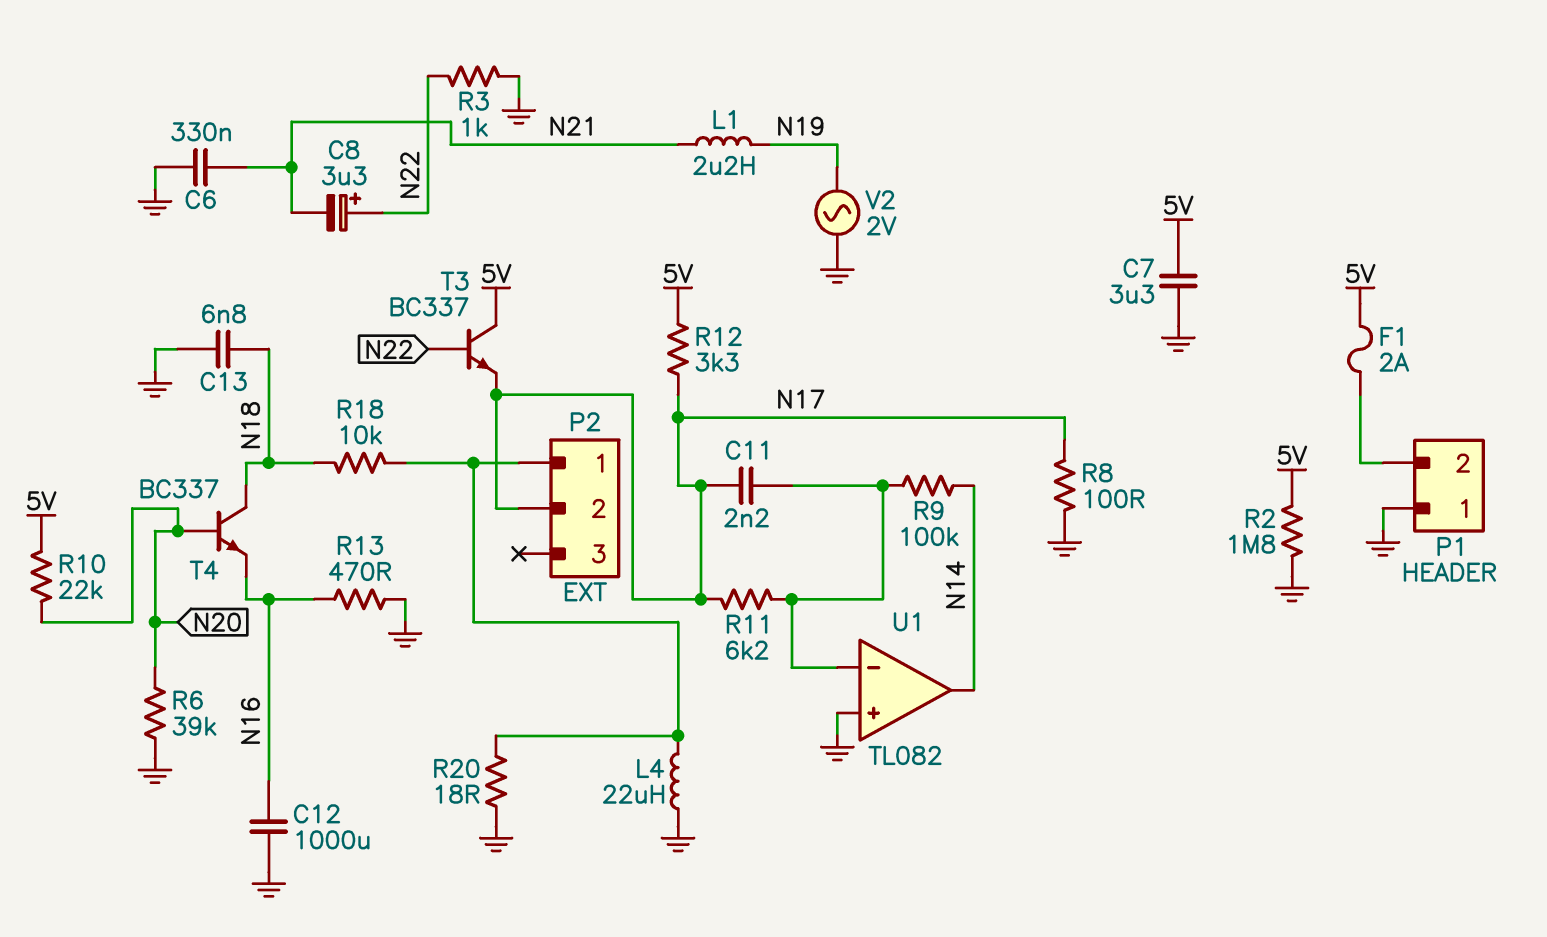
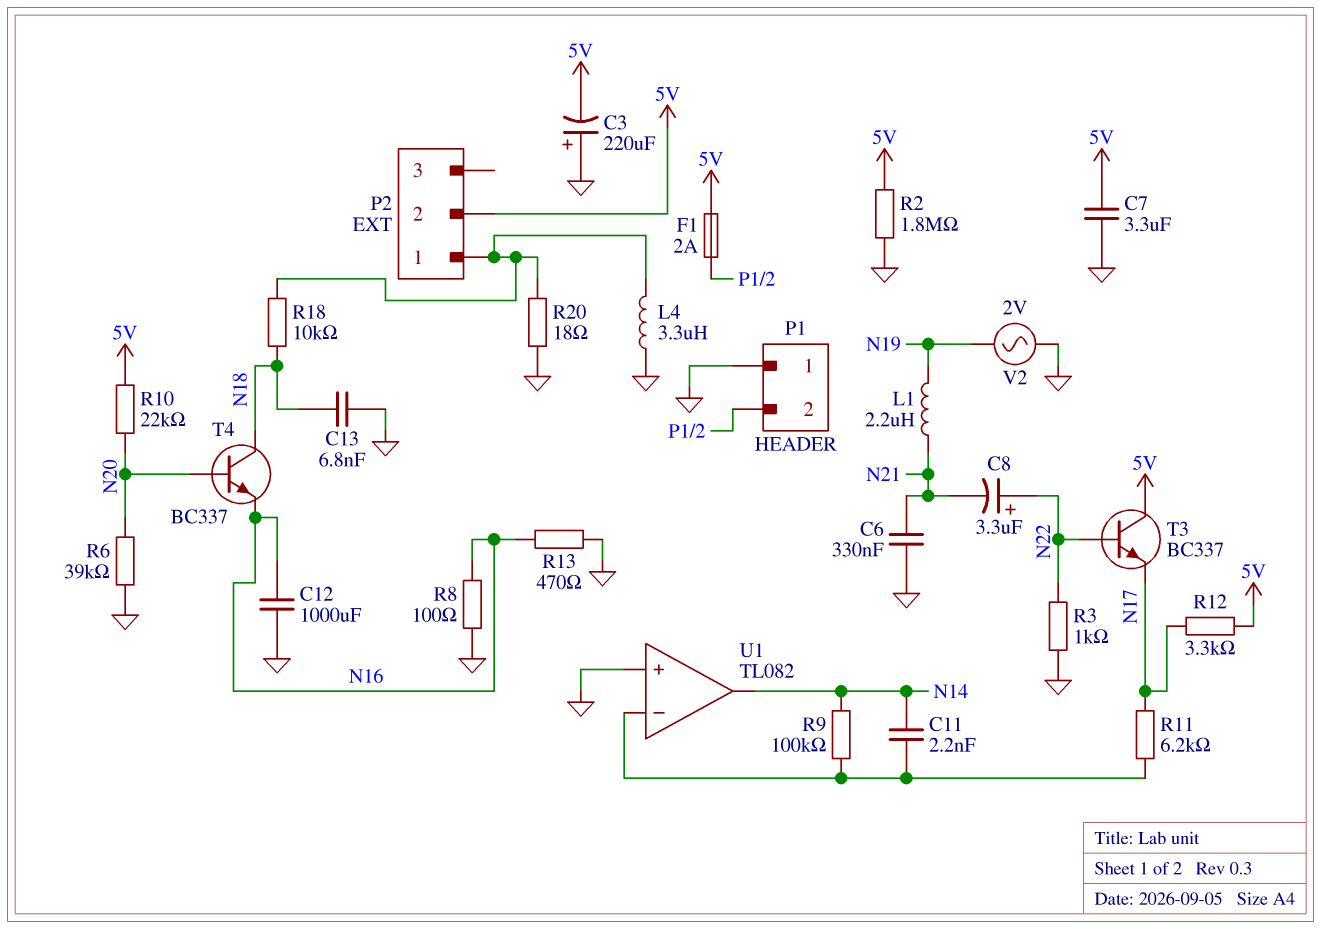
C3: none -> 220uF (plus GND, minus 5V)
C11: 2.2nF (N17, U1/in-) -> 2.2nF (N14, U1/in-)
L4: 22uH (GND, P2/1) -> 3.3uH (GND, P2/1)
P2 pin 2: N17 -> 5V
R8: 100 (GND, N17) -> 100 (GND, N16)

